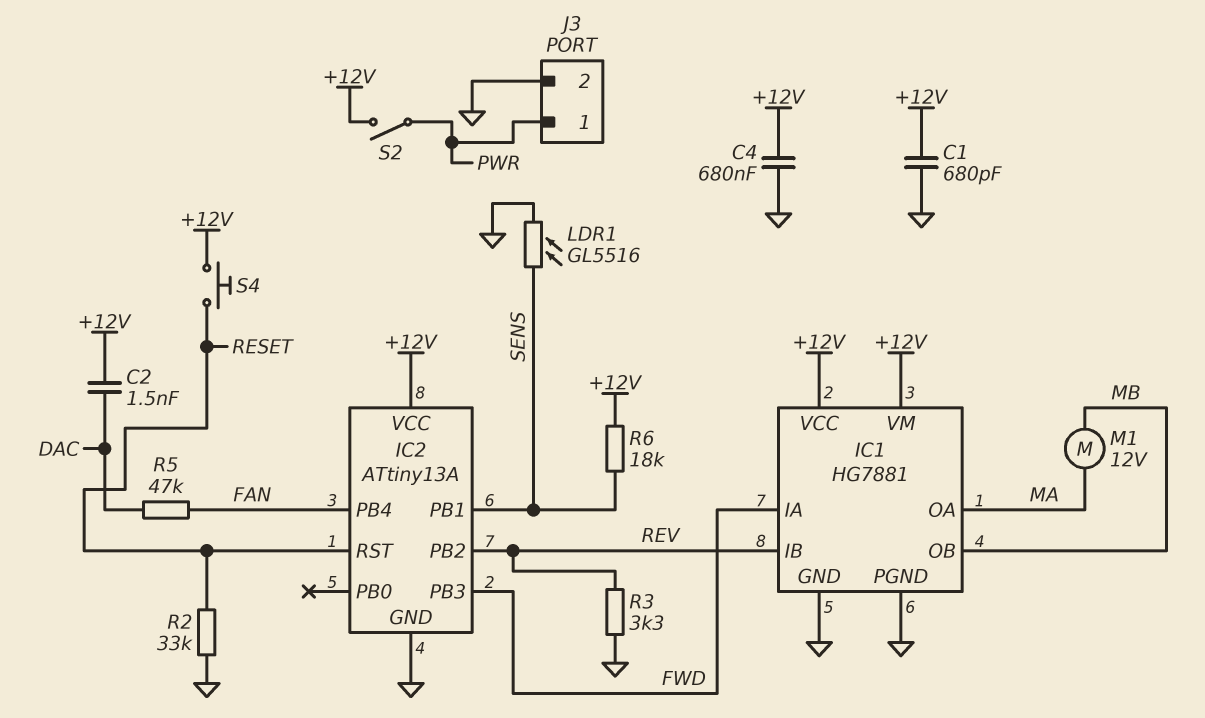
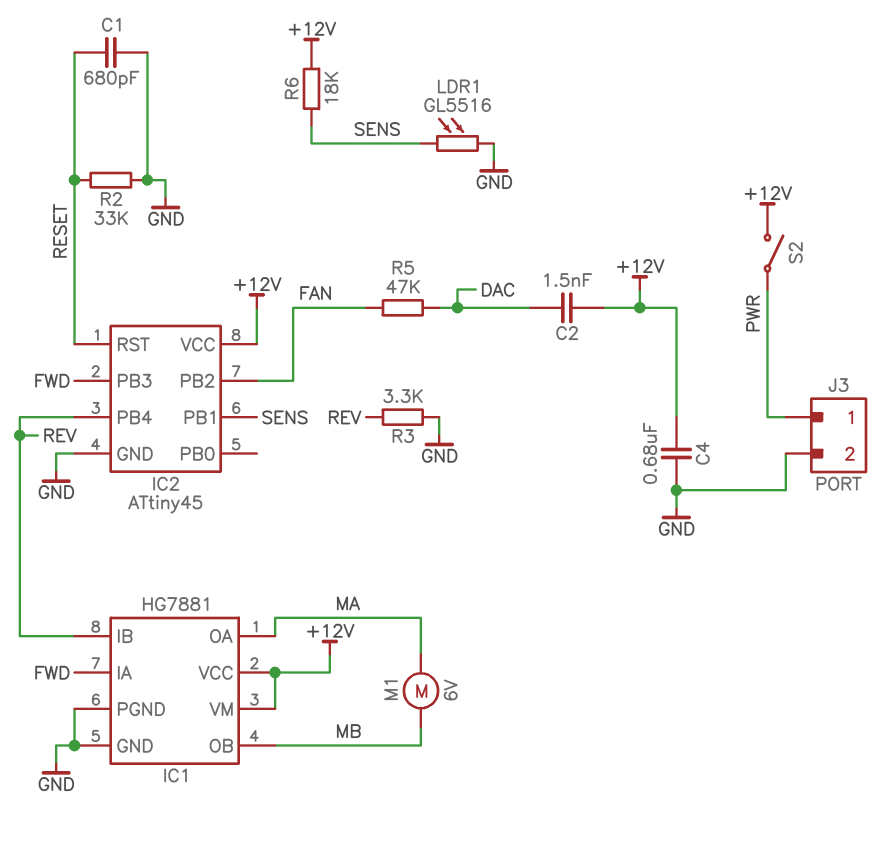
C1: 680pF (+12V, GND) -> 680pF (GND, RESET)
IC2: ATtiny13A -> ATtiny45
IC2 pin PB2: REV -> FAN
IC2 pin PB4: FAN -> REV
M1: motor 12V (MA, MB) -> motor 6V (MA, MB)
S4: button (+12V, RESET) -> none

